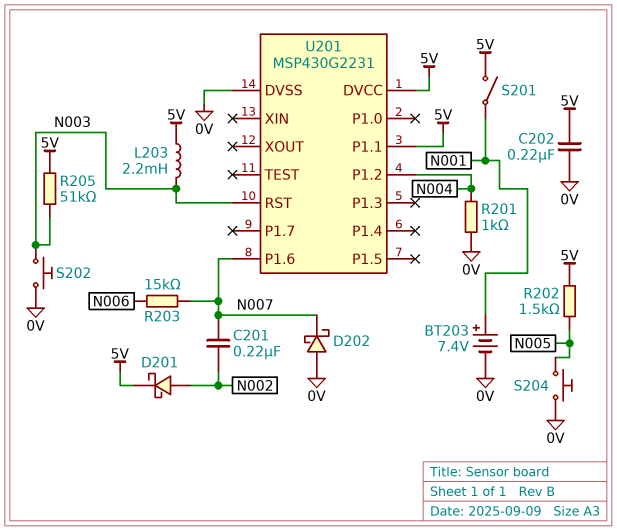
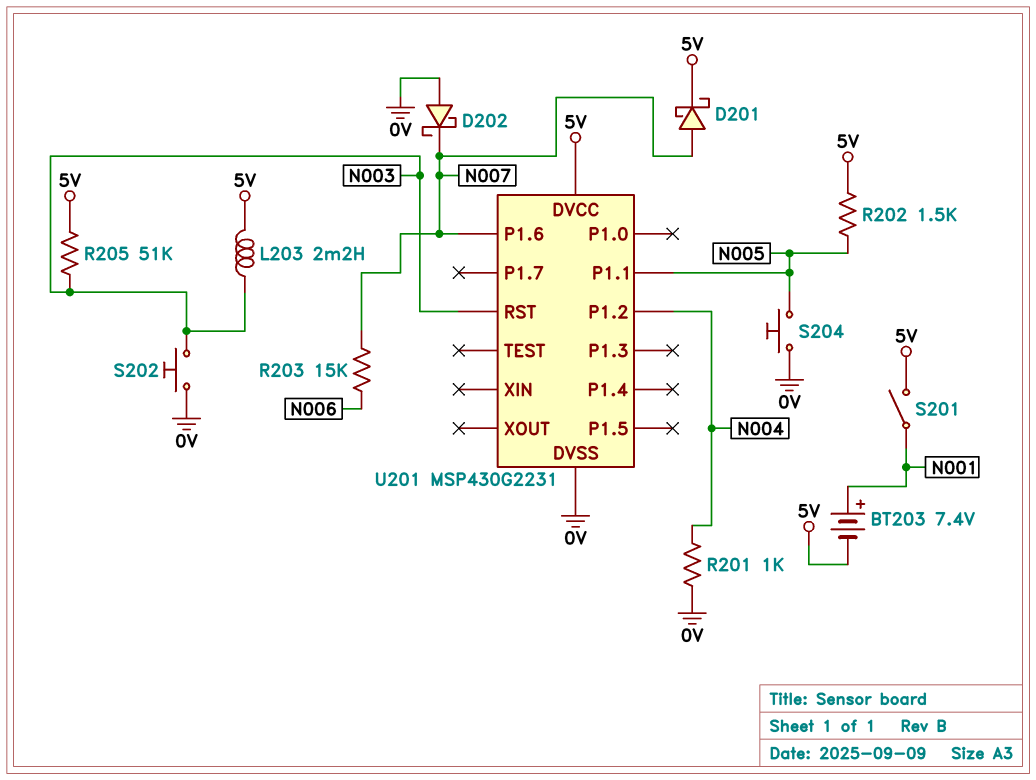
BT203: 7.4V (plus N001, minus 0V) -> 7.4V (plus N001, minus 5V)
C201: 220nF (N002, N007) -> none
C202: 220nF (0V, 5V) -> none
D201: schottky (A N002, K 5V) -> schottky (A N007, K 5V)
U201 pin P1.1: 5V -> N005

